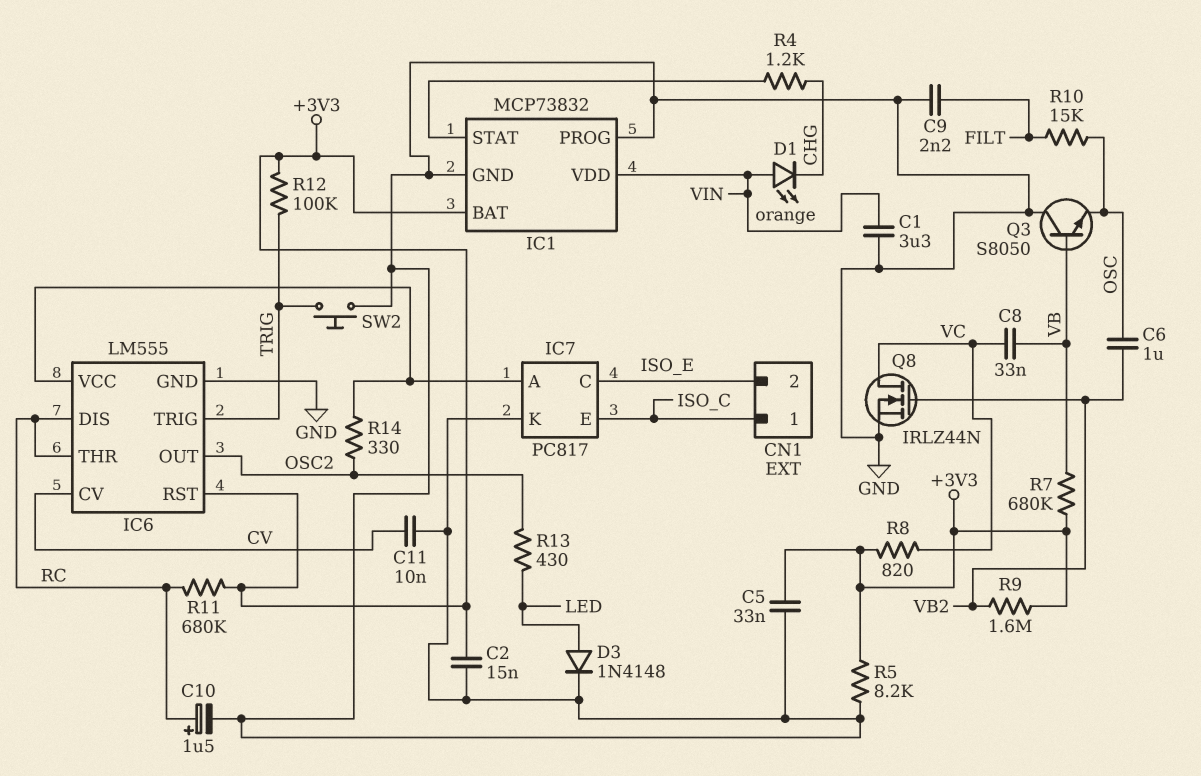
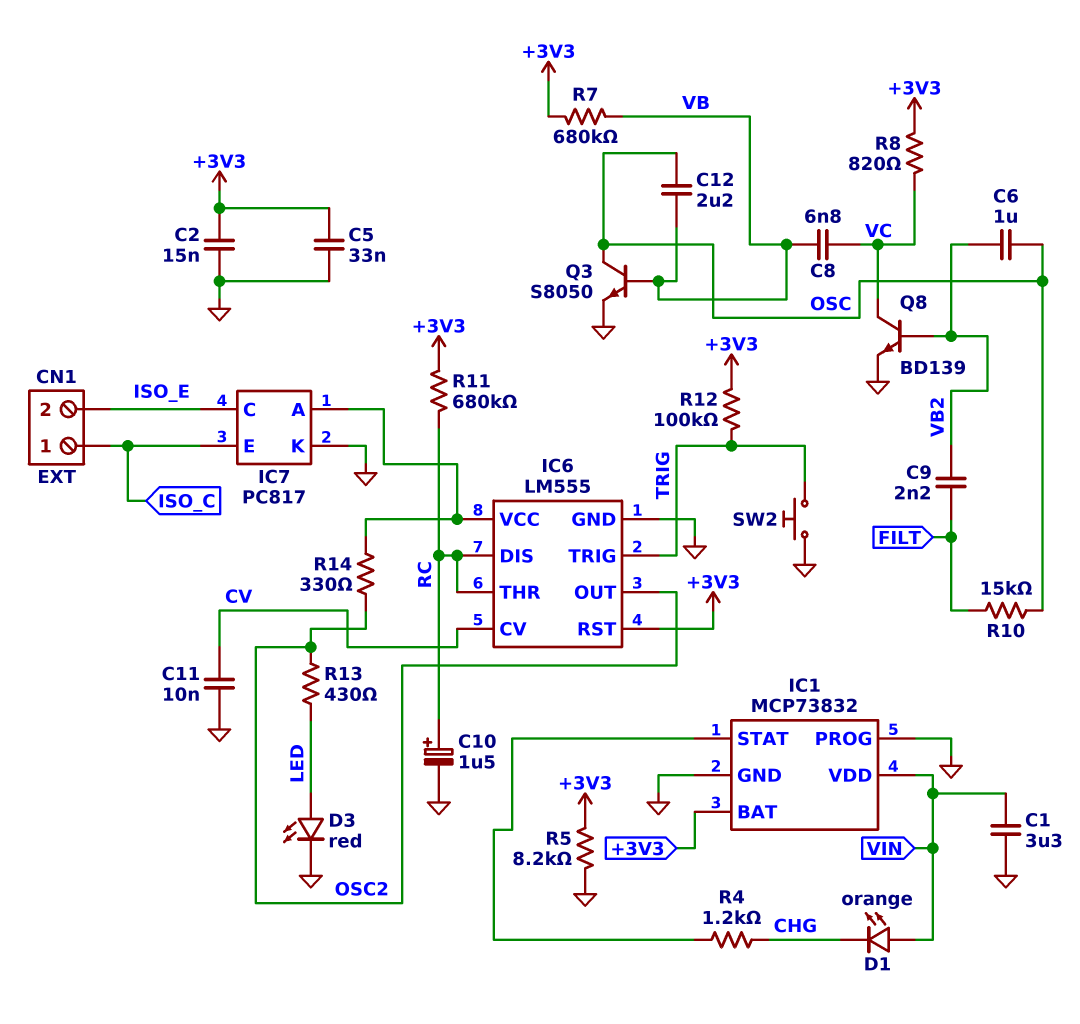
C8: 33nF (VB, VC) -> 6.8nF (VB, VC)
C9: 2.2nF (FILT, GND) -> 2.2nF (FILT, VB2)
C12: none -> 2.2uF (OSC, VB)
D3: diode 1N4148 (A LED, K GND) -> LED red (A LED, K GND)
Q3: NPN S8050 (B VB, C GND, E OSC) -> NPN S8050 (B VB, C OSC, E GND)
Q8: NMOS IRLZ44N (G VB2, D VC, S GND) -> NPN BD139 (B VB2, C VC, E GND)
R9: 1.6M (+3V3, VB2) -> none

